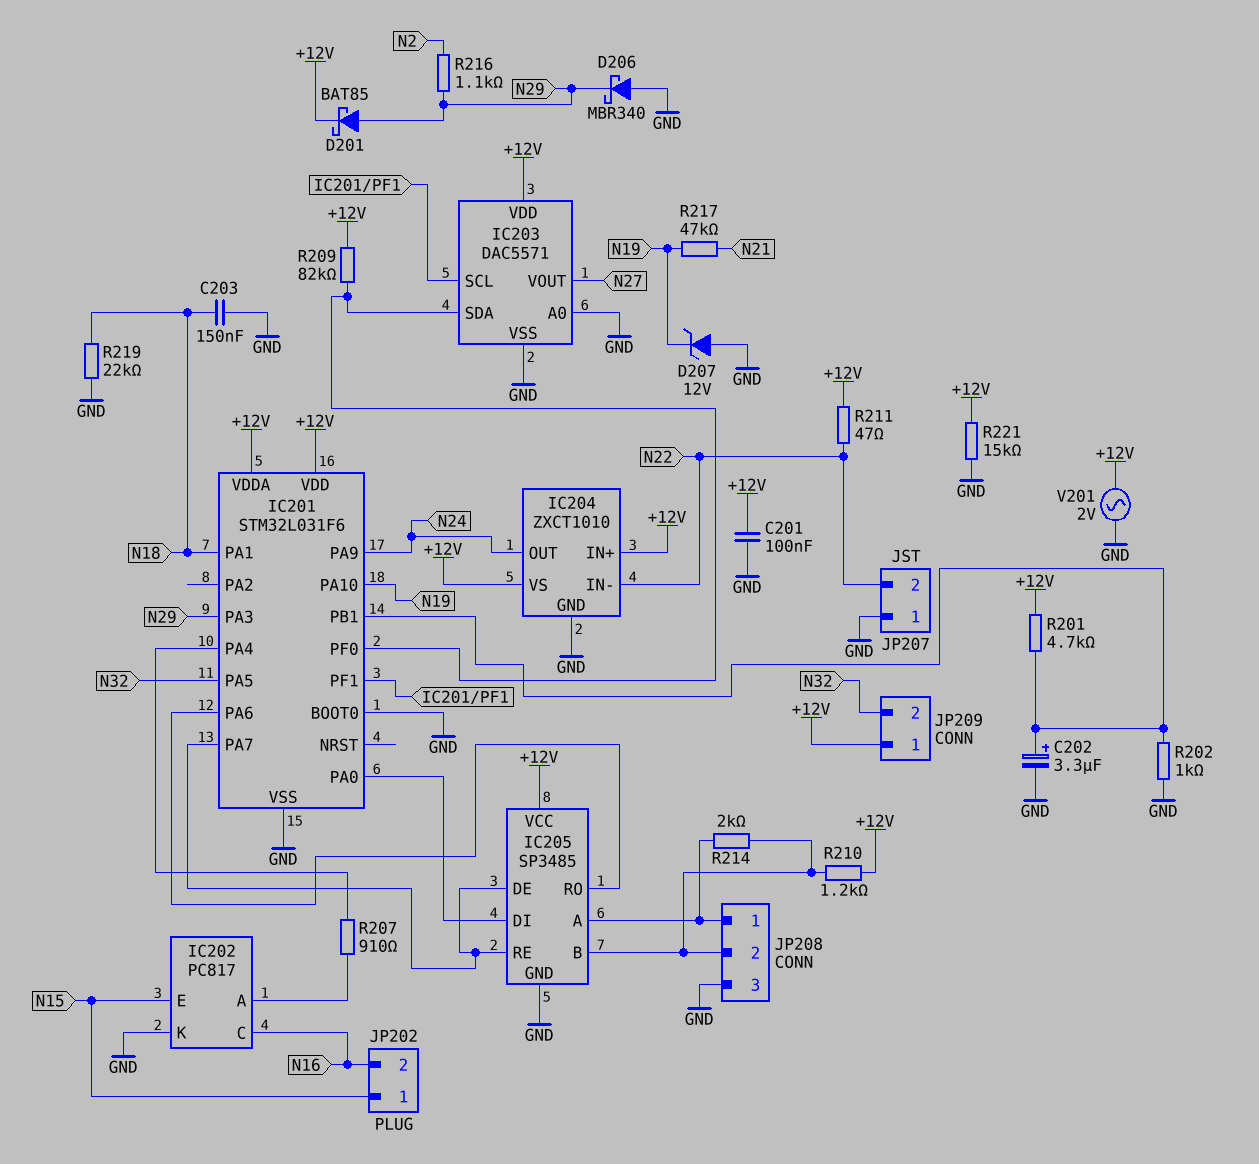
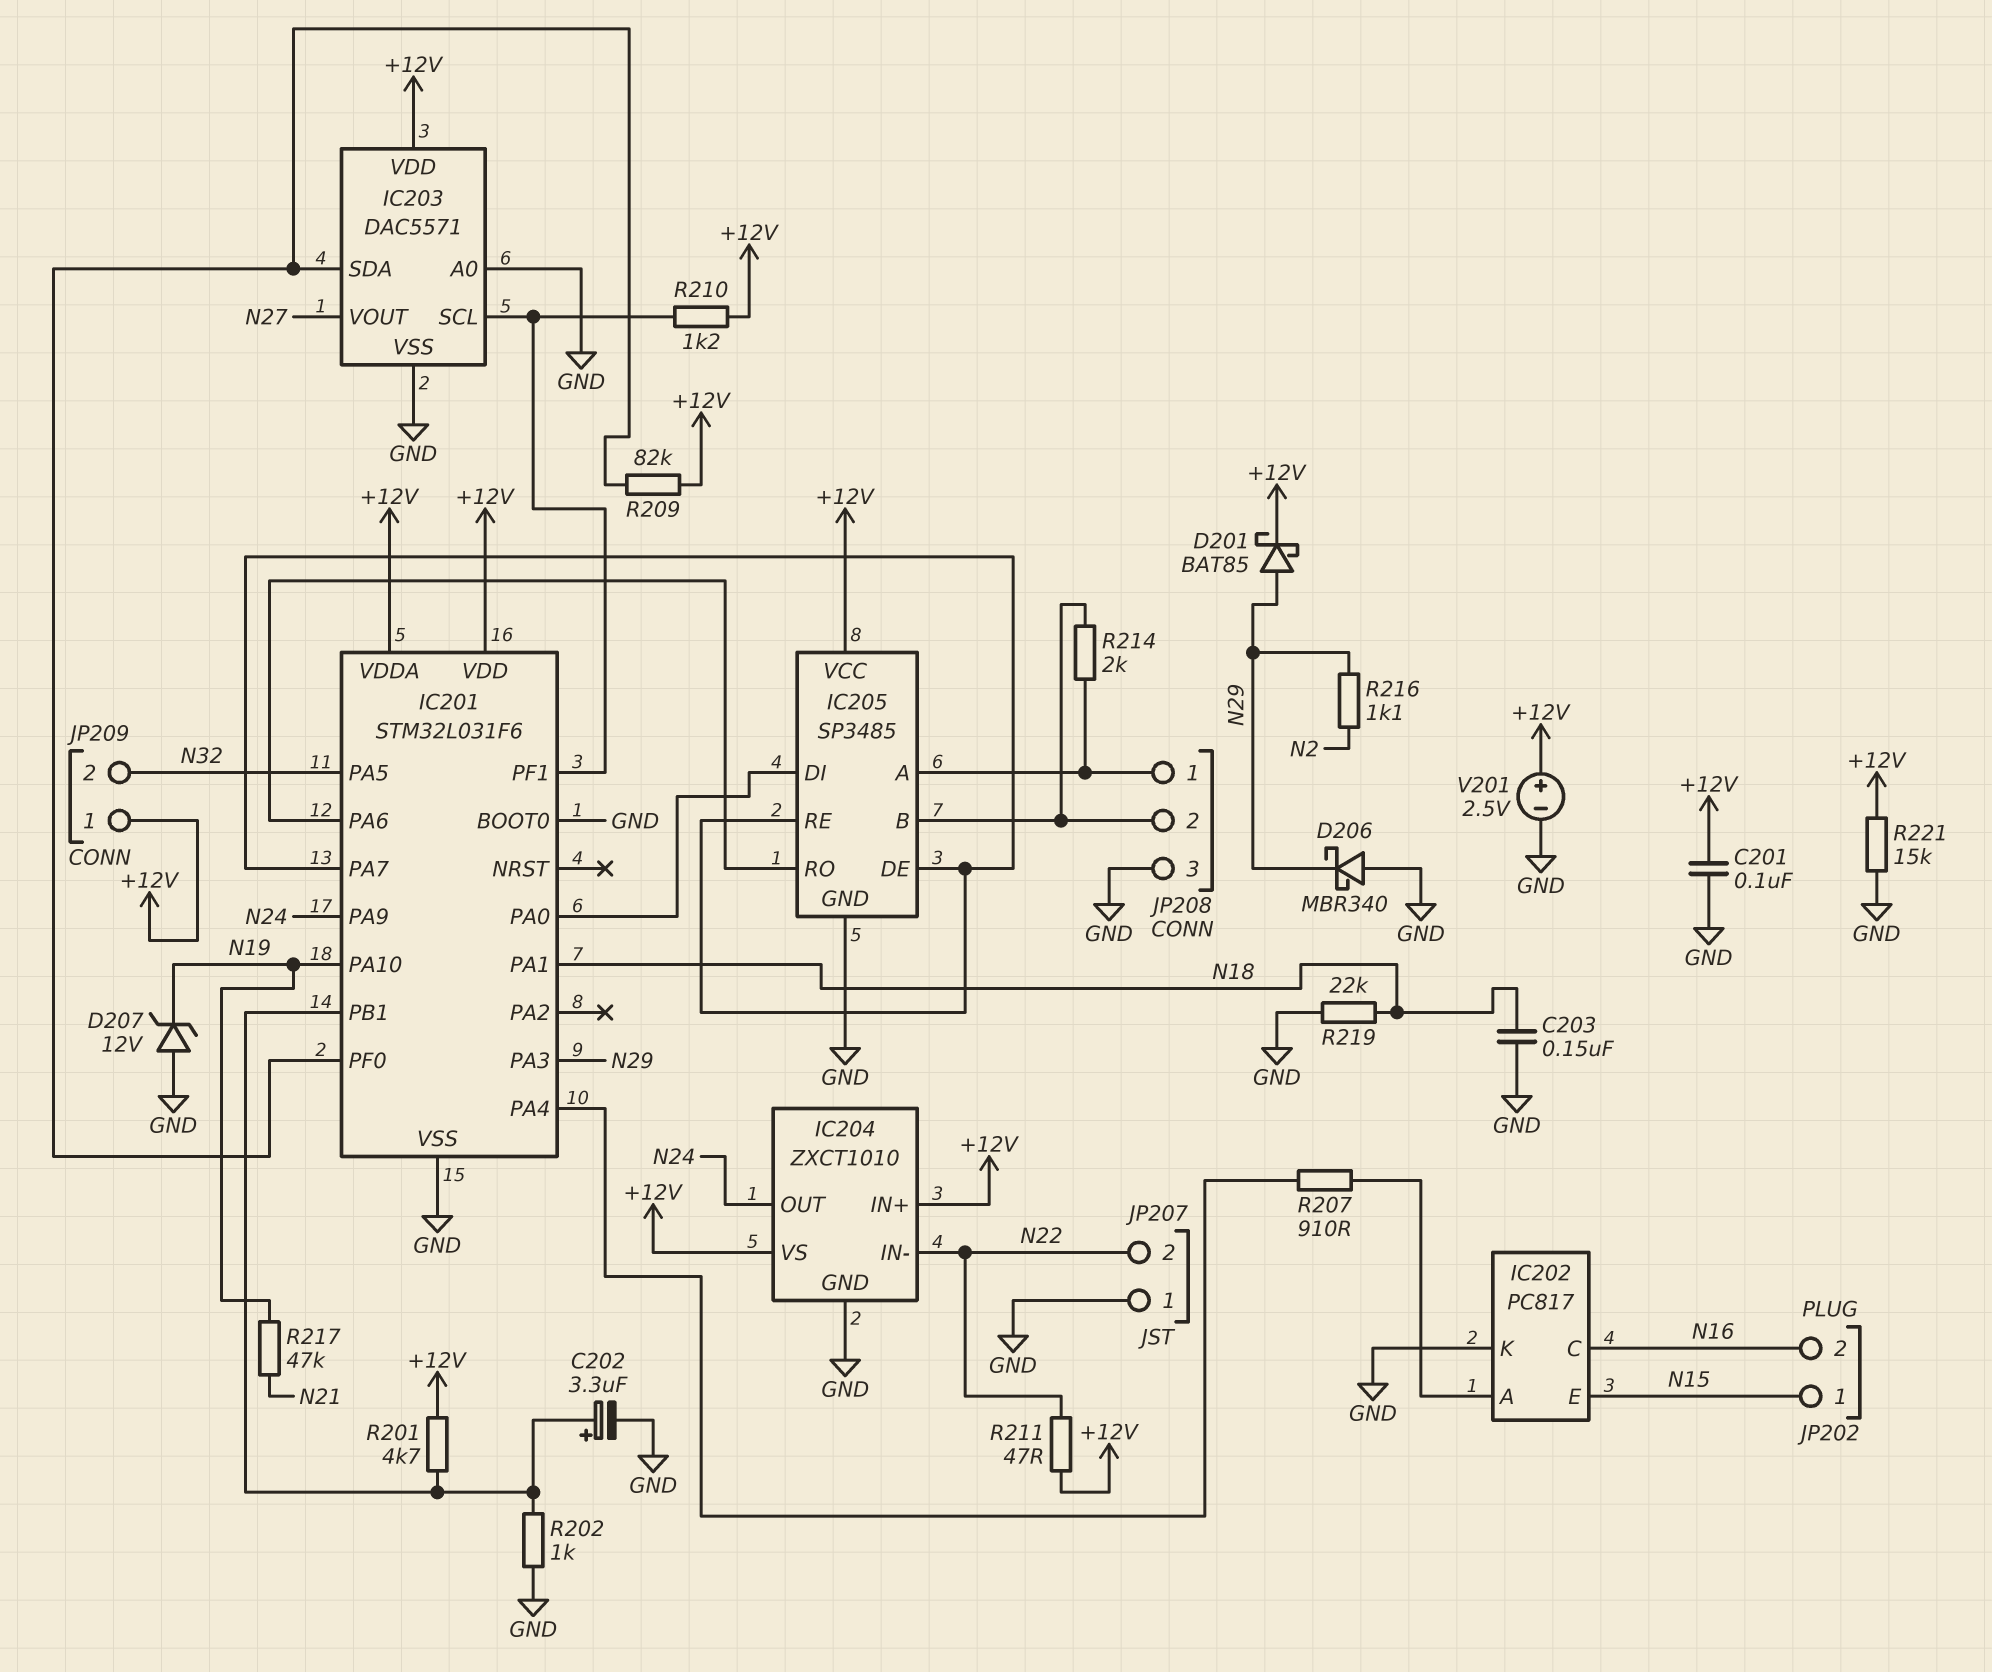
R210: 1.2k (+12V, IC205/B) -> 1.2k (+12V, IC201/PF1)
V201: AC 2V (+12V, GND) -> 2.5V (plus +12V, minus GND)

